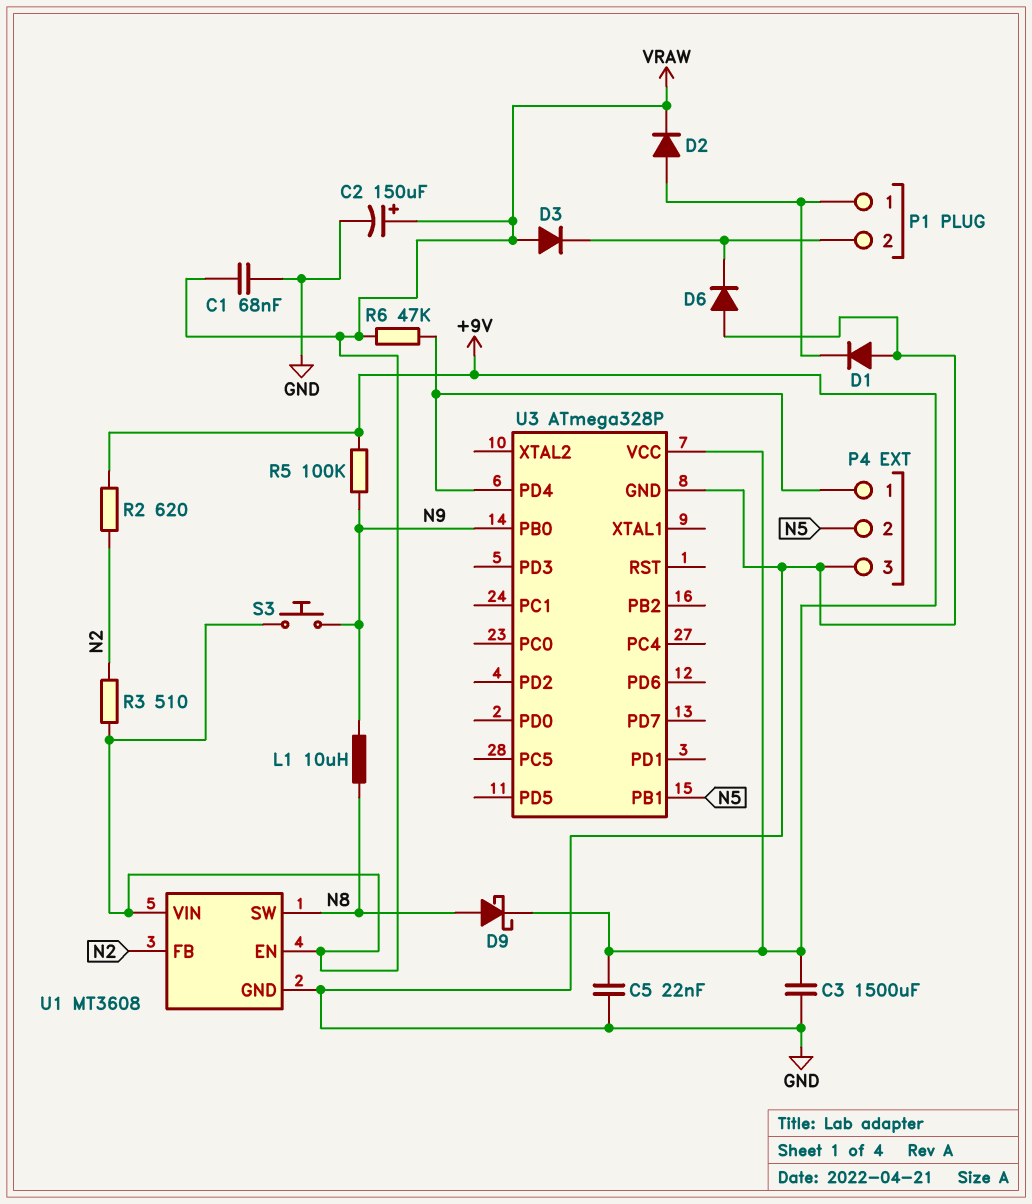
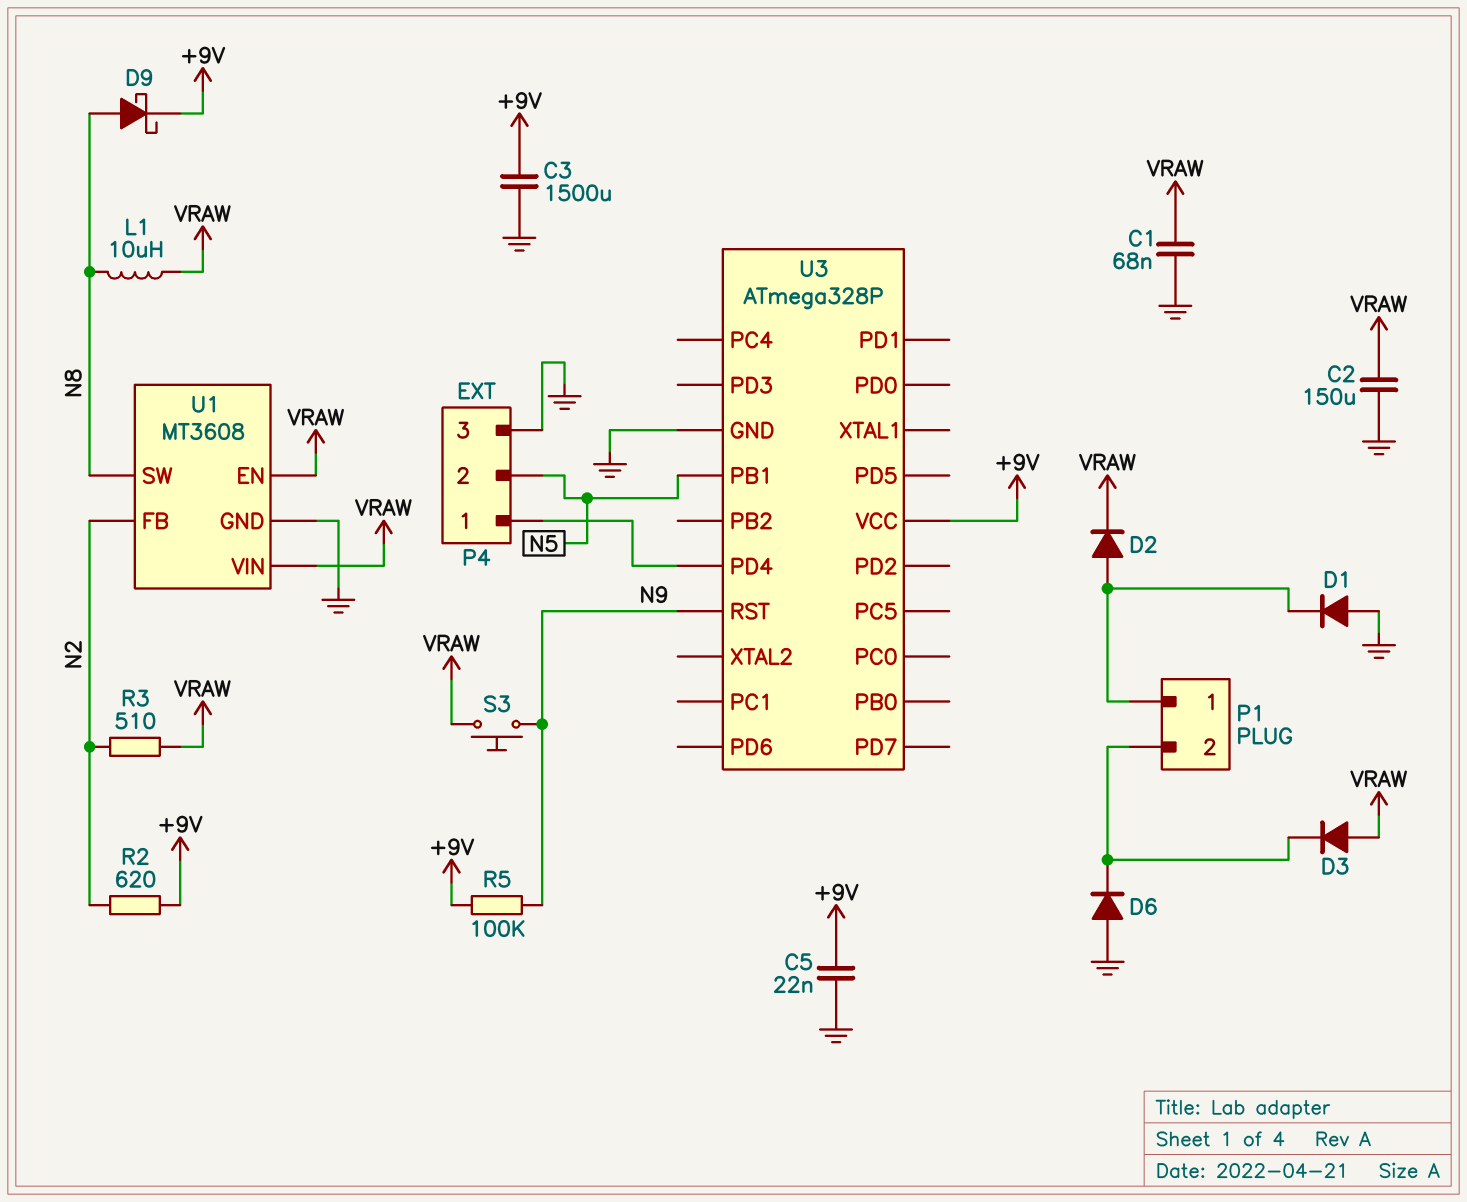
C2: 150uF (plus VRAW, minus GND) -> 150uF (GND, VRAW)
L1: 10uH (N8, N9) -> 10uH (N8, VRAW)
R6: 47k (P4/1, VRAW) -> none
U3 pin PB0: N9 -> none
U3 pin RST: none -> N9

